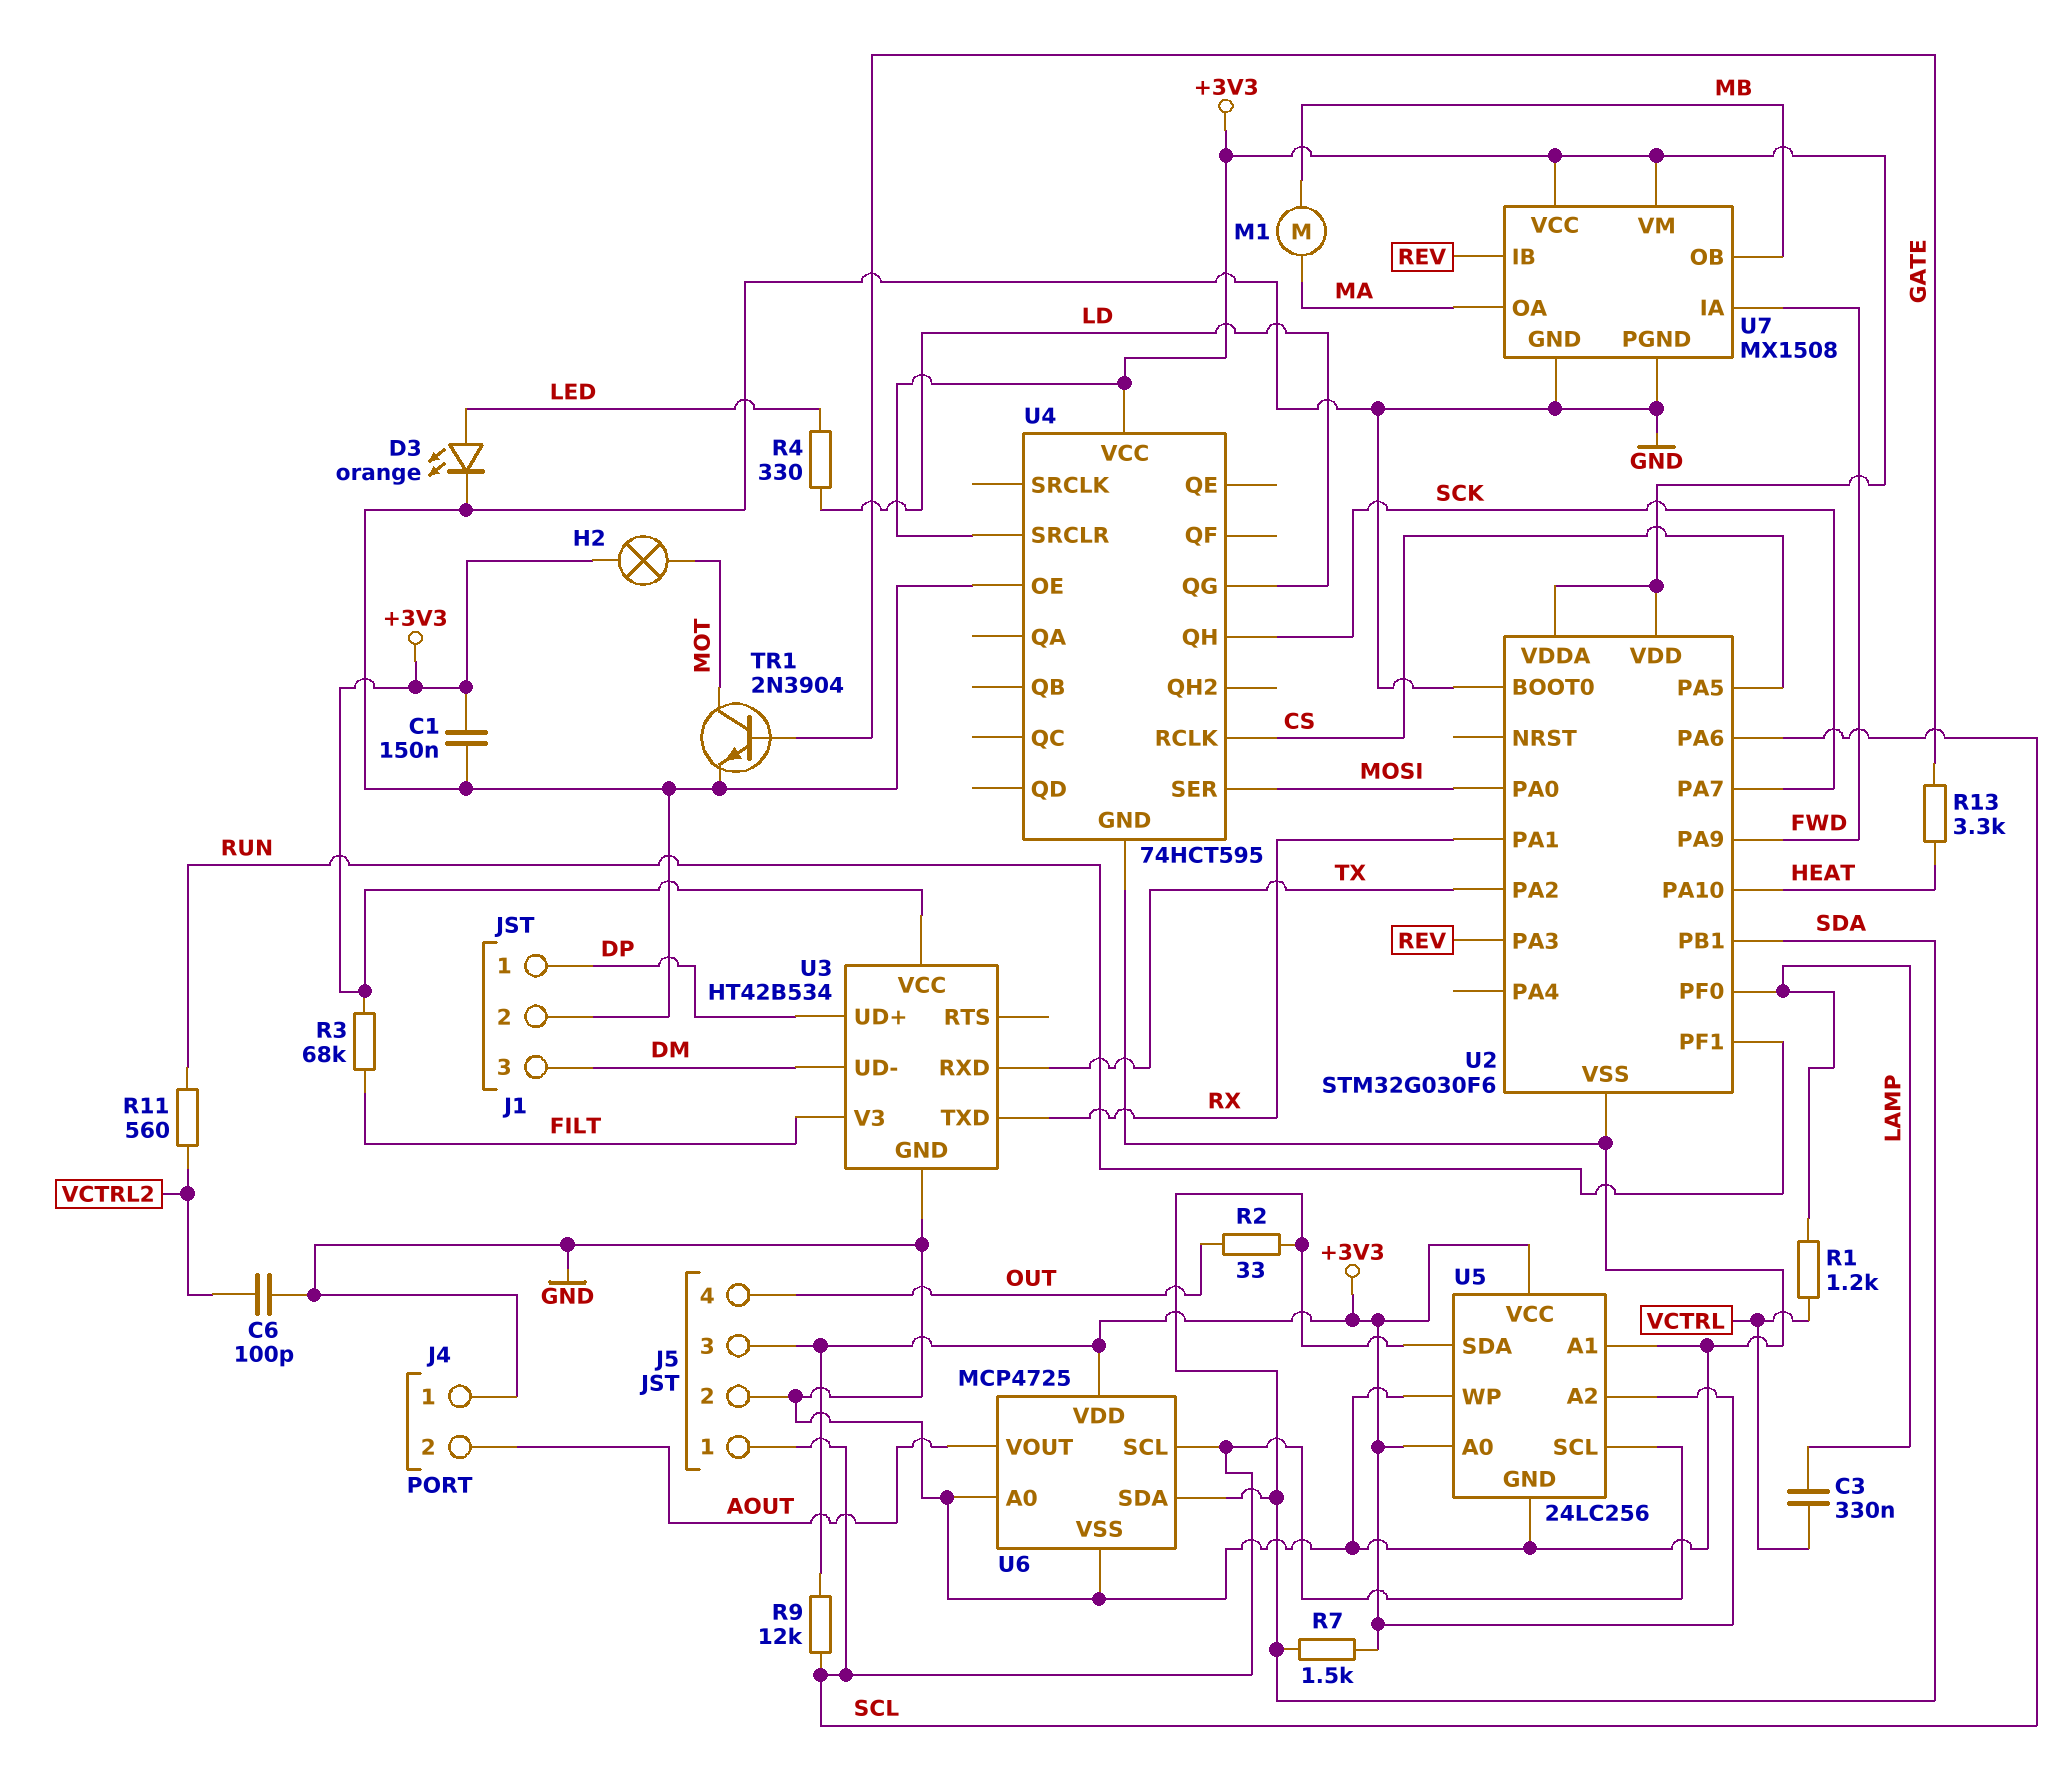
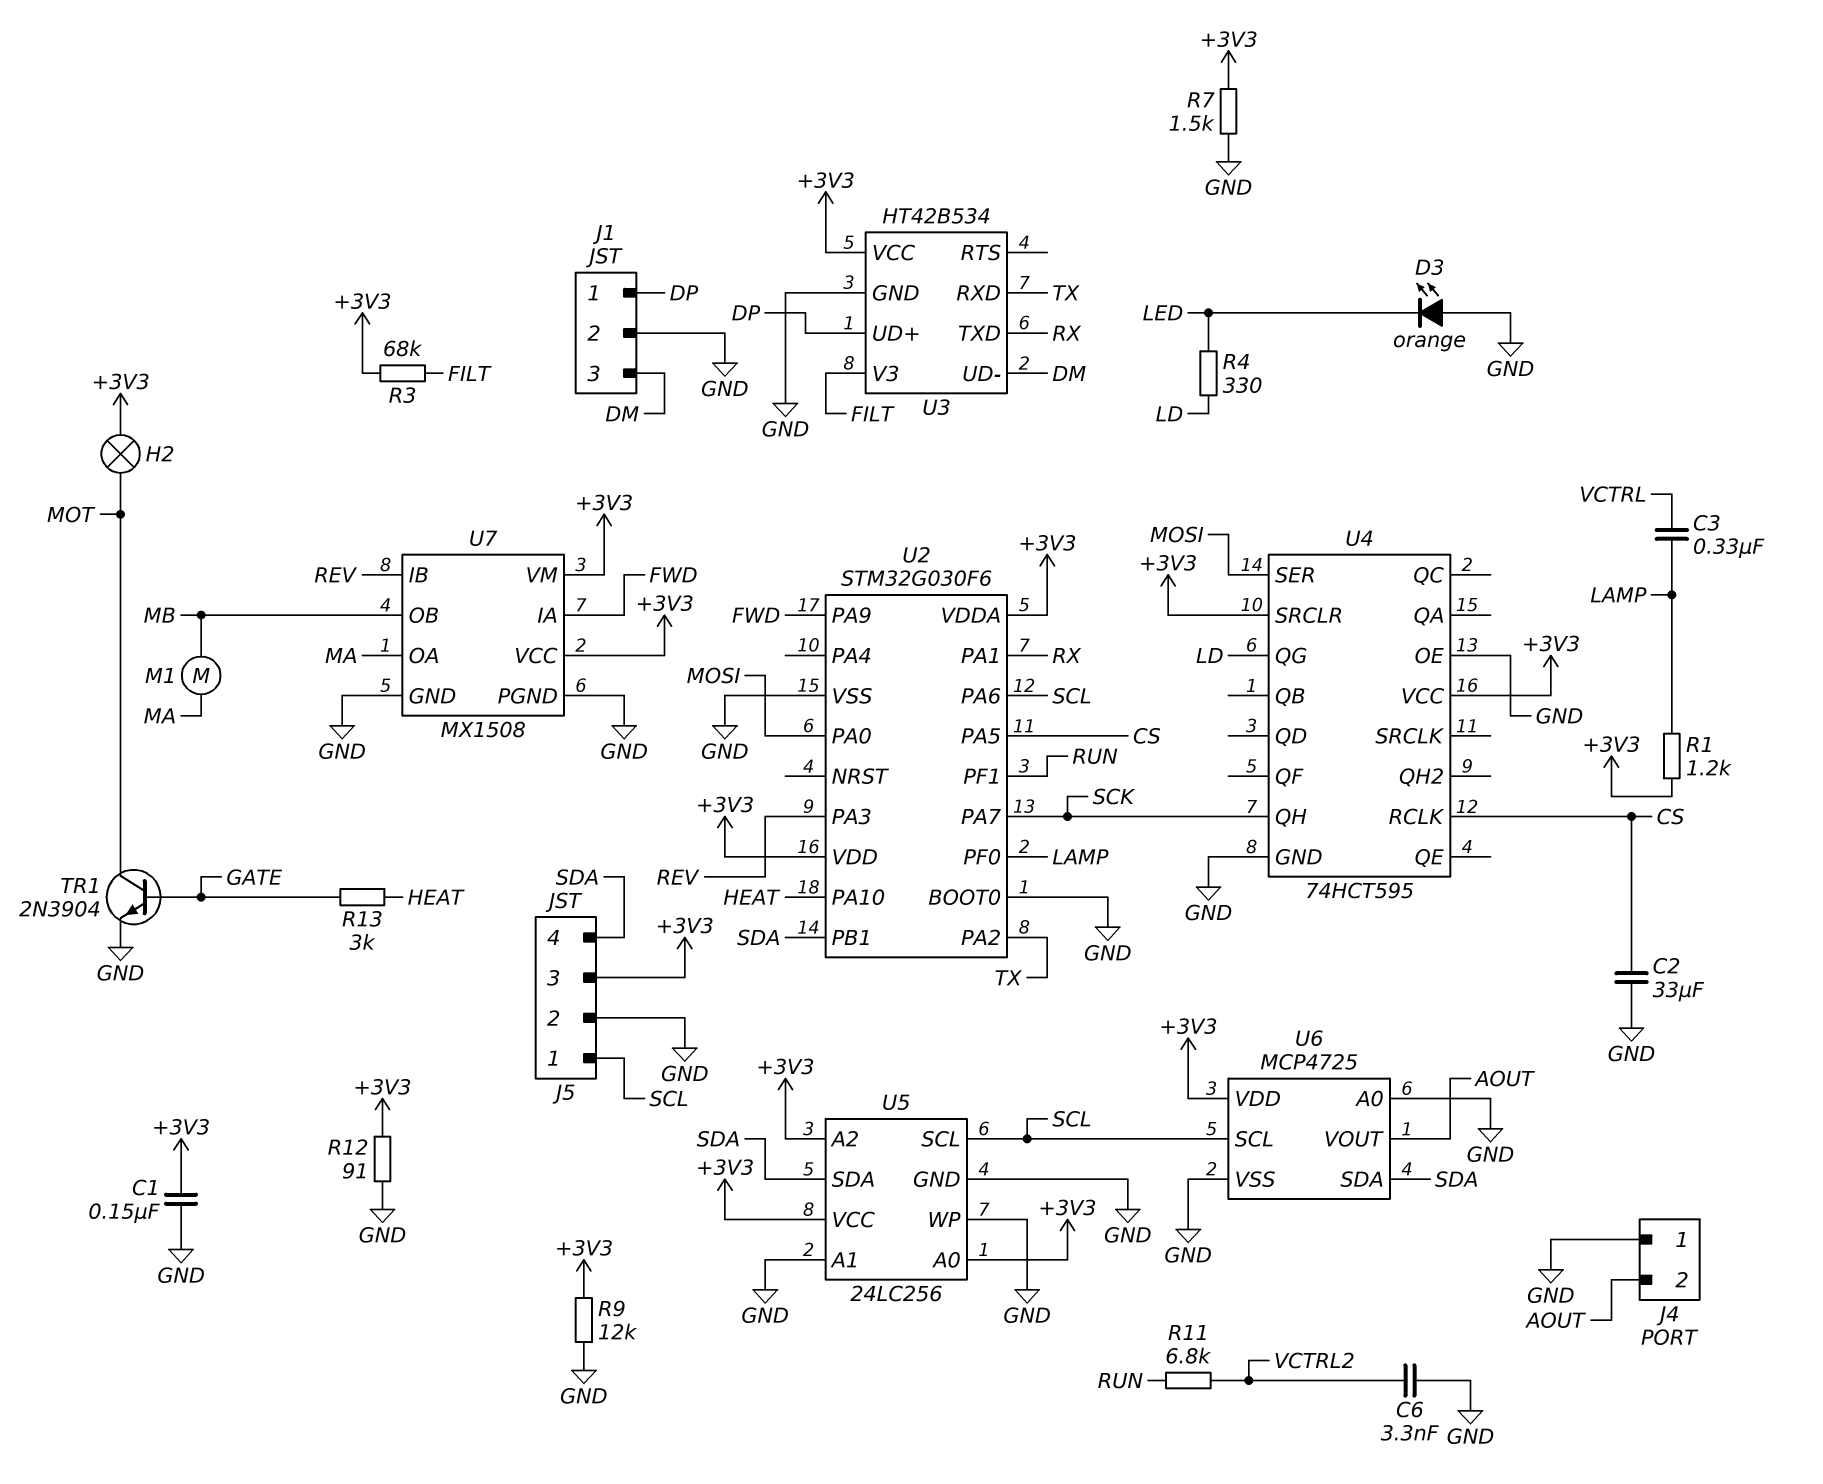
C2: none -> 33uF (CS, GND)
C6: 100pF (GND, VCTRL2) -> 3.3nF (GND, VCTRL2)
D3: LED orange (A LED, K GND) -> LED orange (A GND, K LED)
J5 pin 4: OUT -> SDA
R1: 1.2k (LAMP, VCTRL) -> 1.2k (+3V3, LAMP)
R2: 33 (OUT, SDA) -> none
R7: 1.5k (+3V3, SDA) -> 1.5k (+3V3, GND)
R9: 12k (+3V3, SCL) -> 12k (+3V3, GND)
R11: 560 (RUN, VCTRL2) -> 6.8k (RUN, VCTRL2)
R12: none -> 91 (+3V3, GND)
R13: 3.3k (GATE, HEAT) -> 3k (GATE, HEAT)

